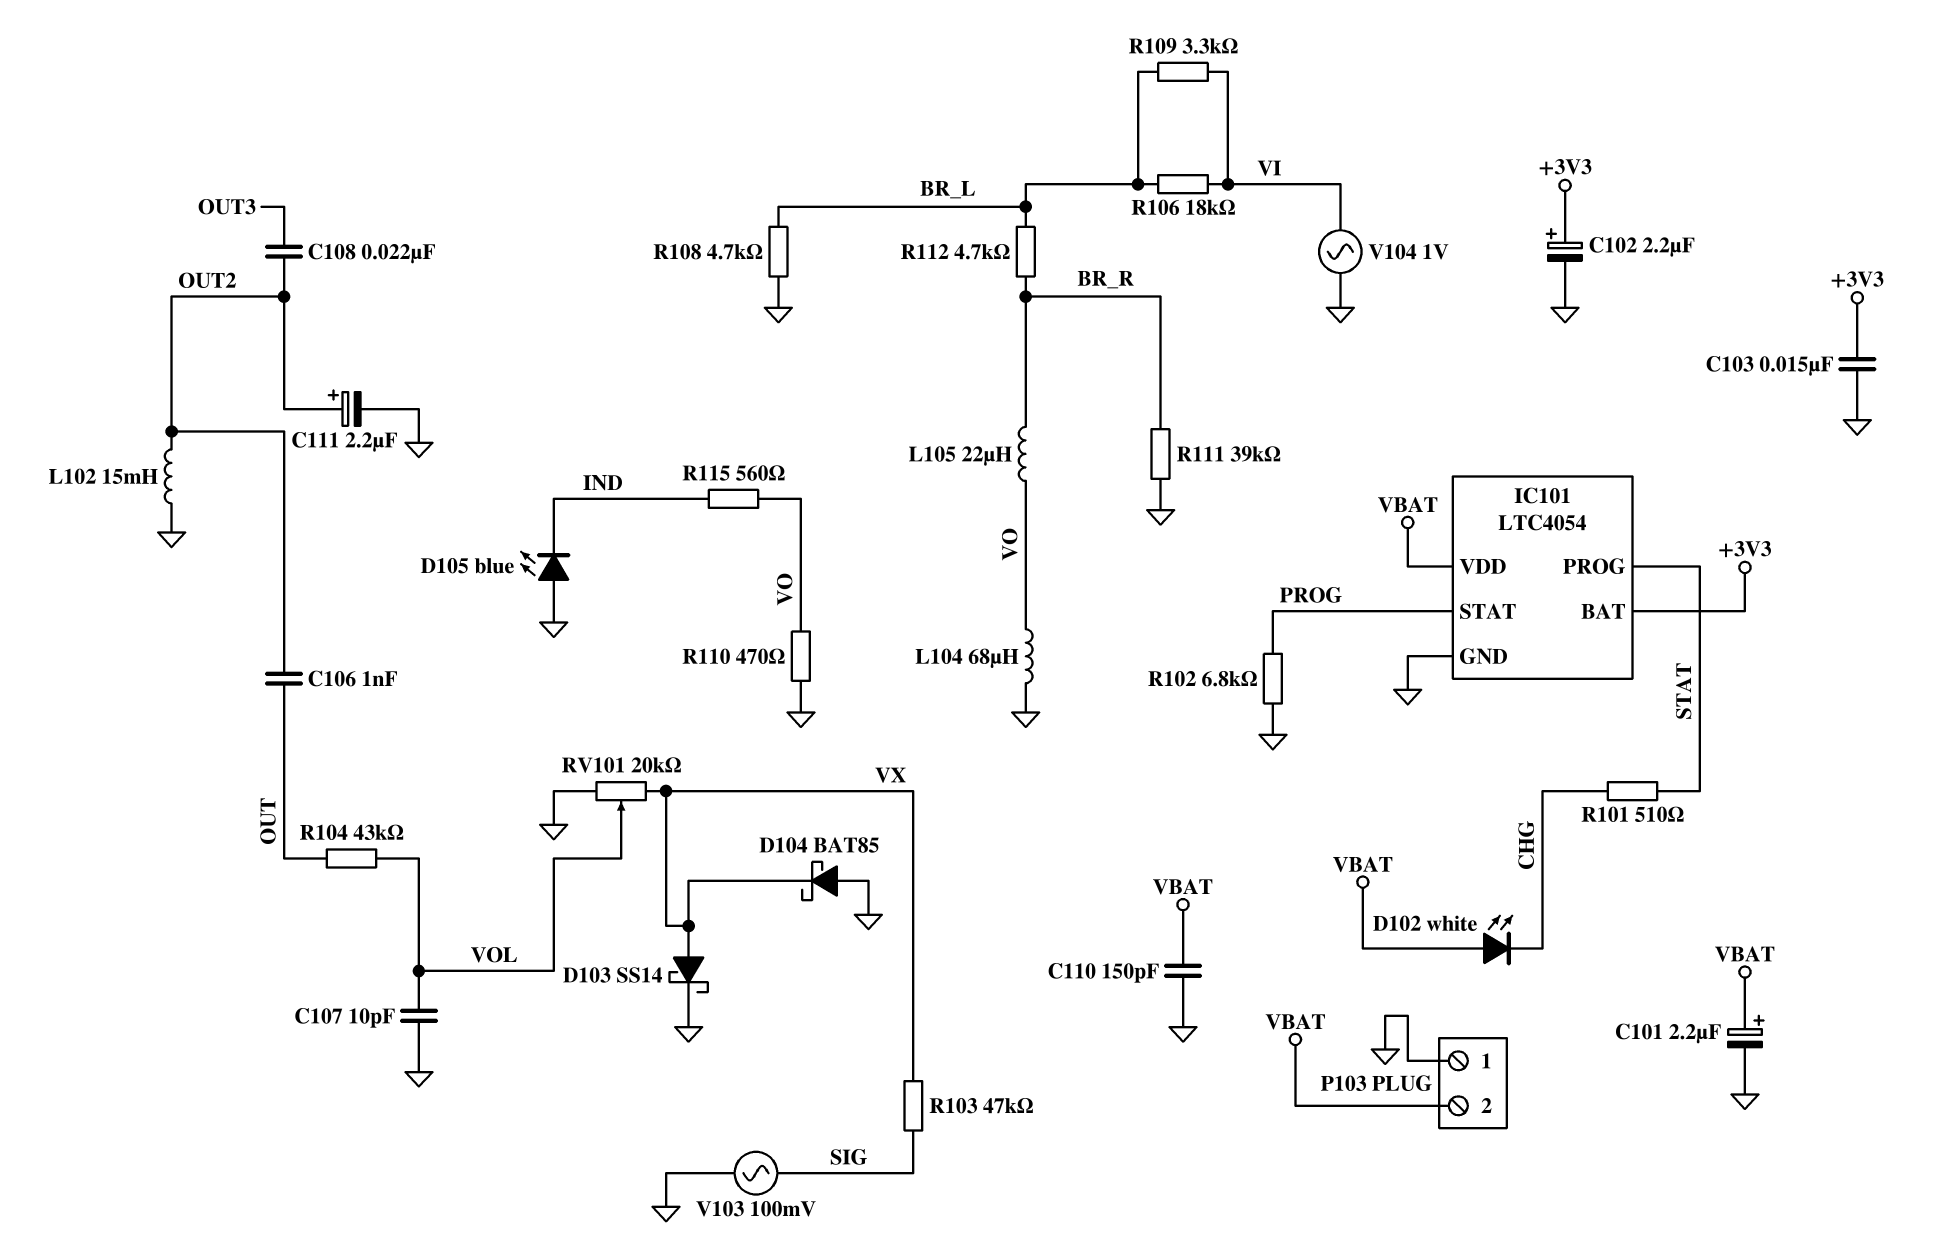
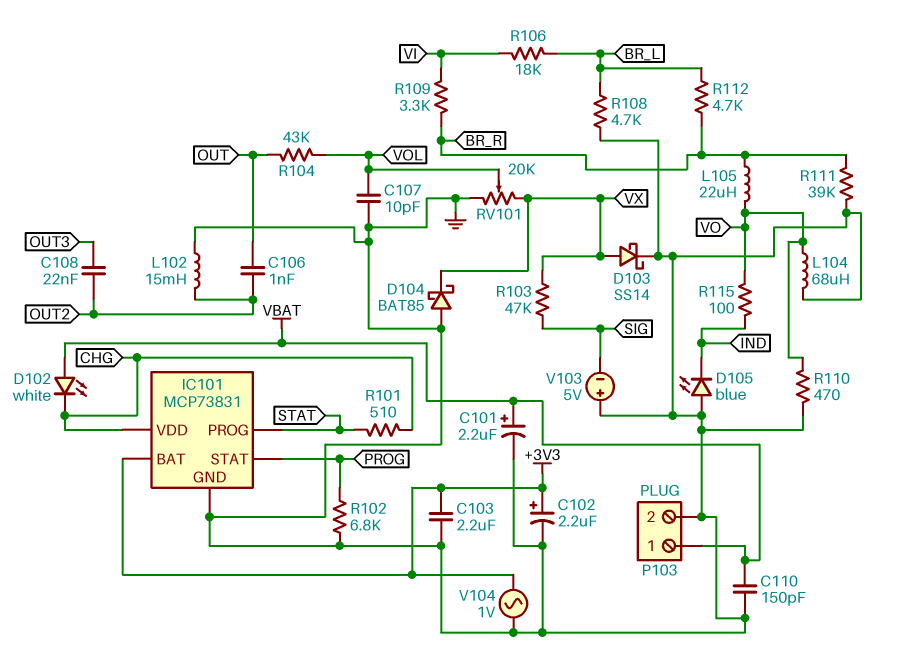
C103: 15nF (+3V3, GND) -> 2.2uF (+3V3, GND)
C111: 2.2uF (plus OUT2, minus GND) -> none
IC101: LTC4054 -> MCP73831
IC101 pin VDD: VBAT -> CHG
P103 pin 1: GND -> VBAT
P103 pin 2: VBAT -> GND
R109: 3.3k (BR_L, VI) -> 3.3k (BR_R, VI)
R115: 560 (IND, VO) -> 100 (IND, VO)
V103: AC 100mV (GND, SIG) -> 5V (plus GND, minus SIG)
V104: AC 1V (GND, VI) -> AC 1V (+3V3, GND)

